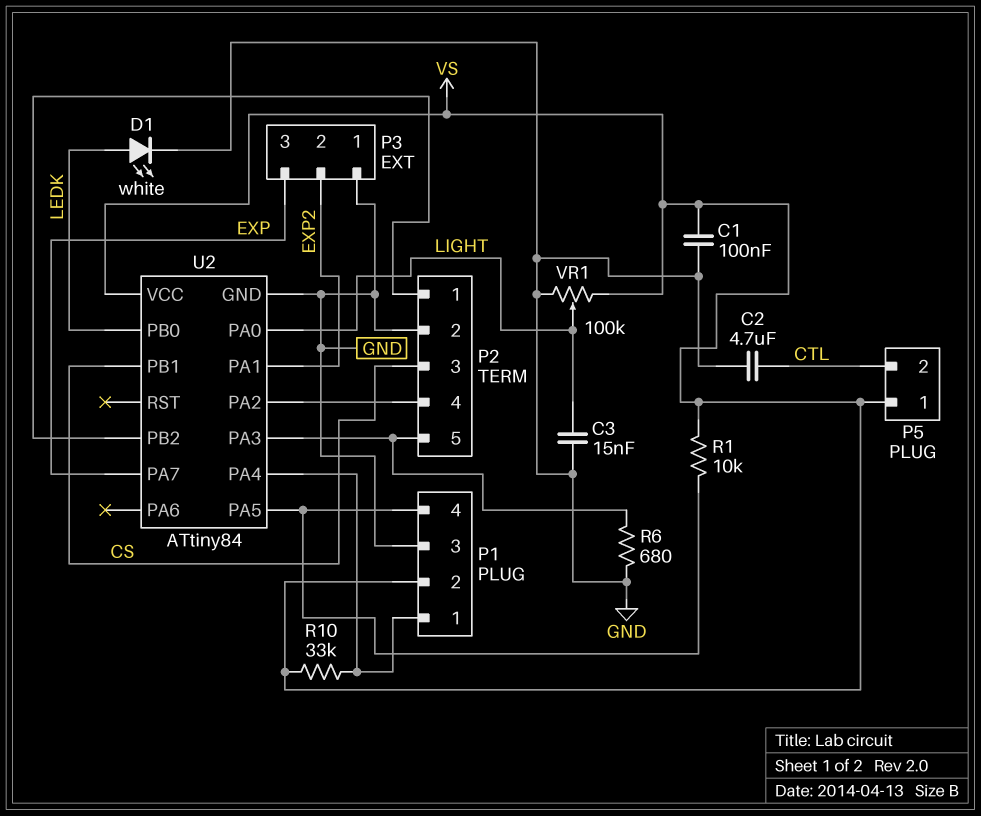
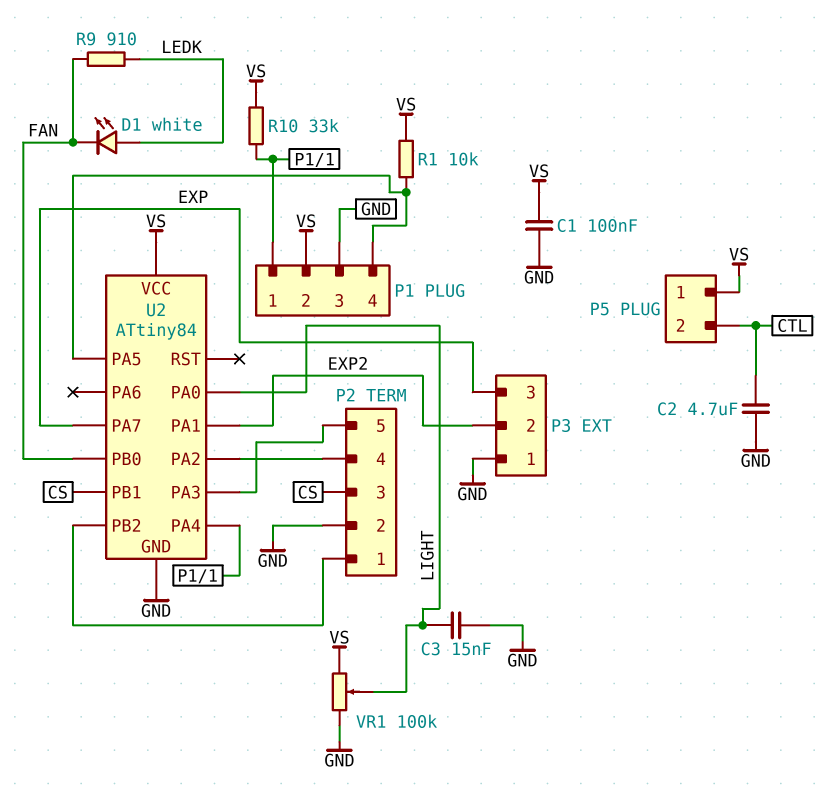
D1: LED white (A LEDK, K GND) -> LED white (A LEDK, K FAN)
R6: 680 (GND, P2/5) -> none
R9: none -> 910 (FAN, LEDK)
U2 pin PB0: LEDK -> FAN

